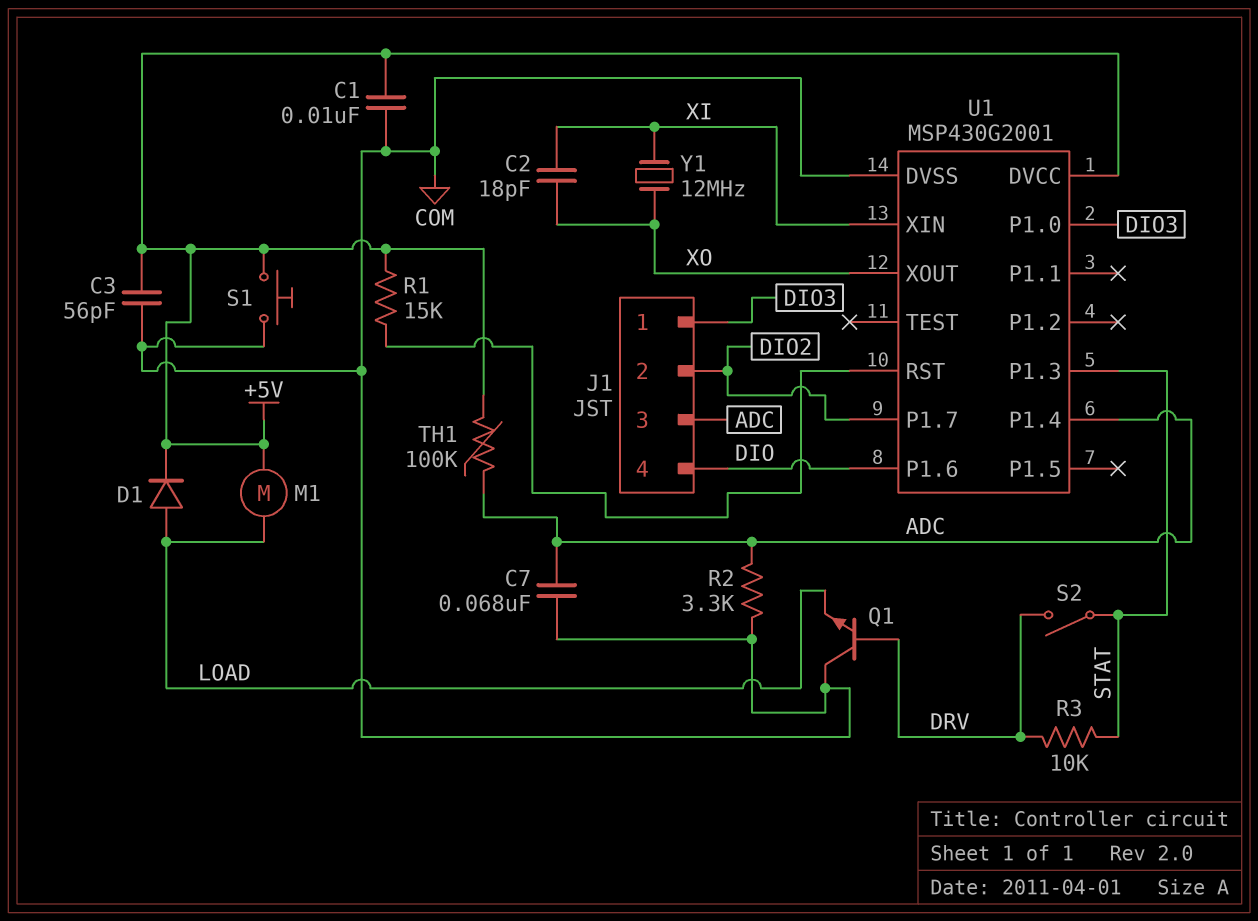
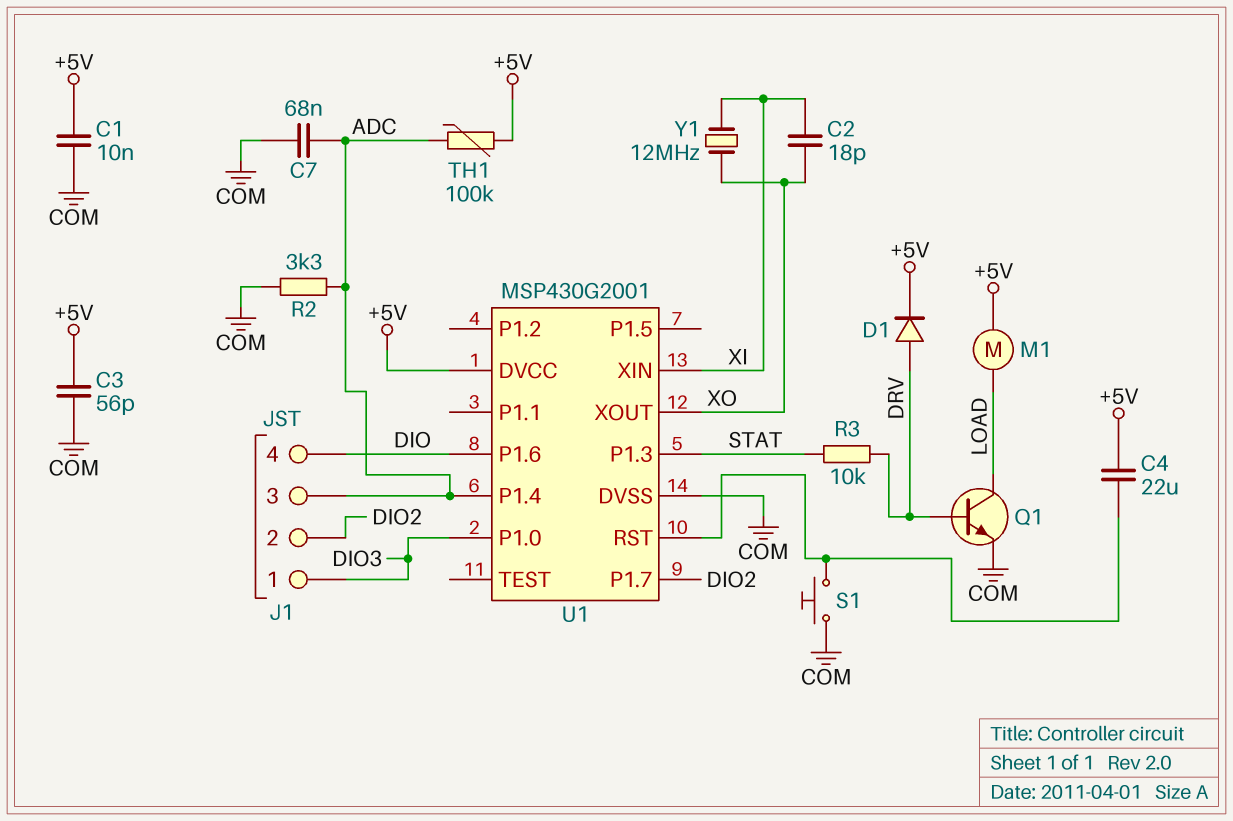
C4: none -> 22uF (+5V, U1/RST)
D1: diode (A LOAD, K +5V) -> diode (A DRV, K +5V)
Q1: NPN (B DRV, C COM, E LOAD) -> NPN (B DRV, C LOAD, E COM)
R1: 15k (+5V, U1/RST) -> none
S1: button (+5V, COM) -> button (COM, U1/RST)
S2: switch (DRV, STAT) -> none

